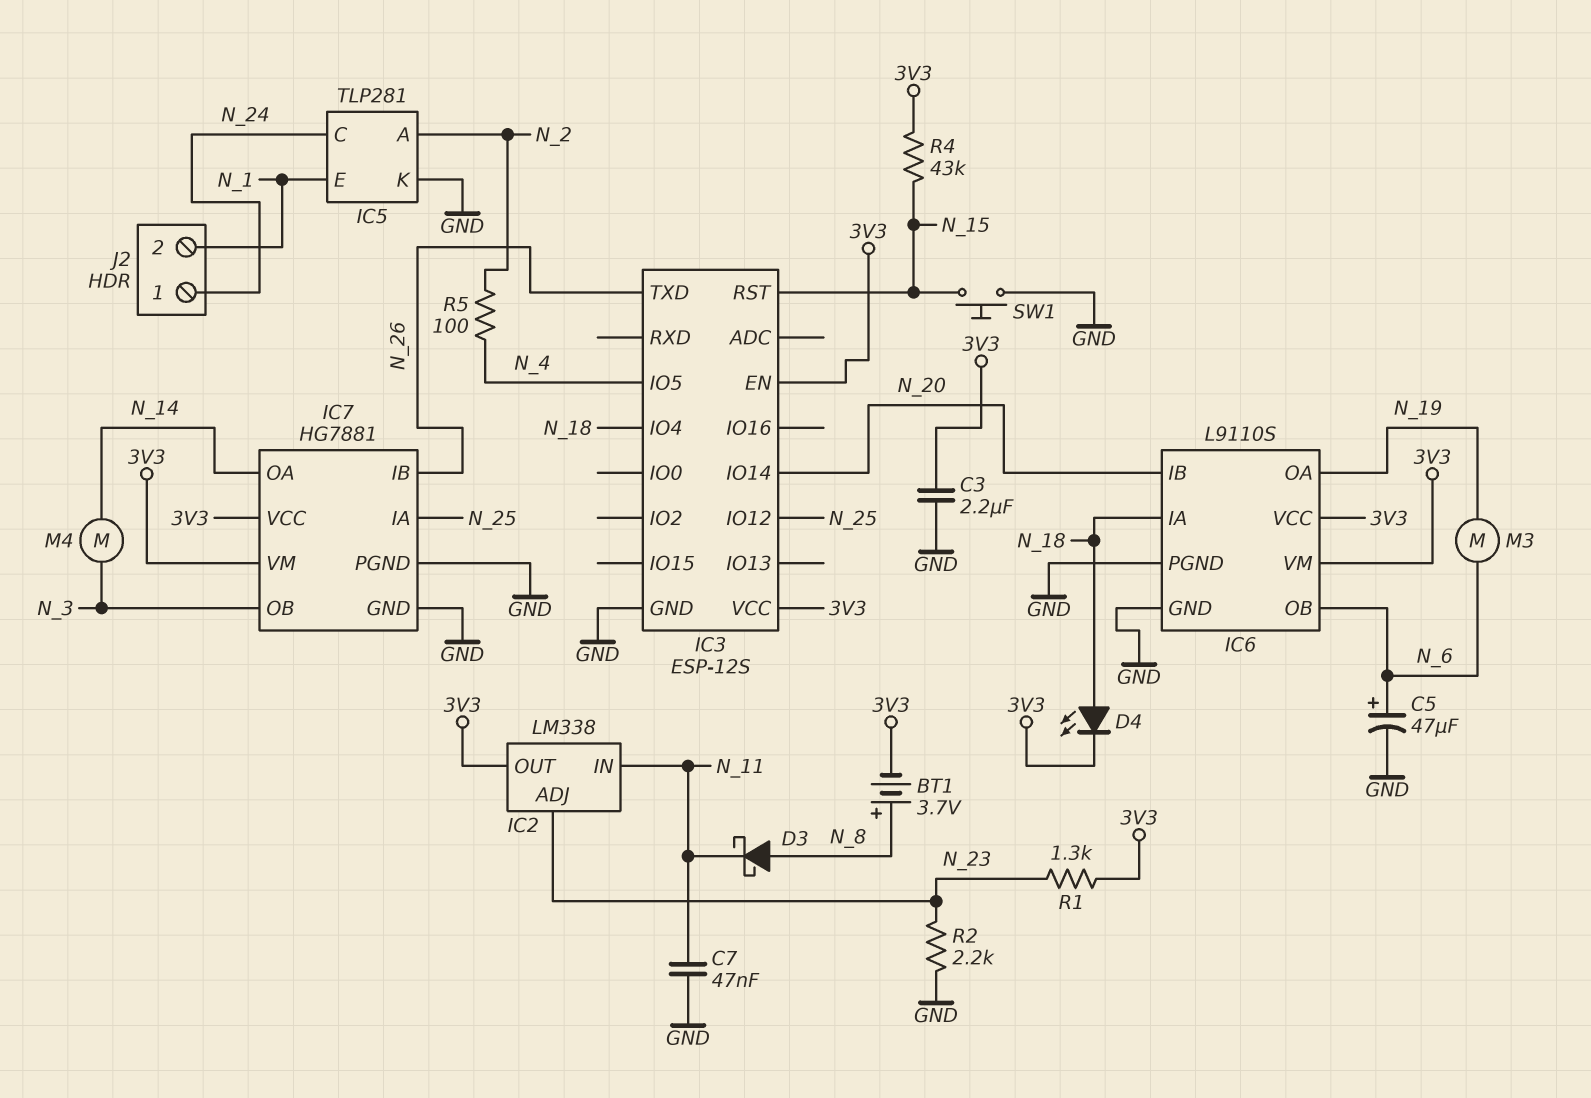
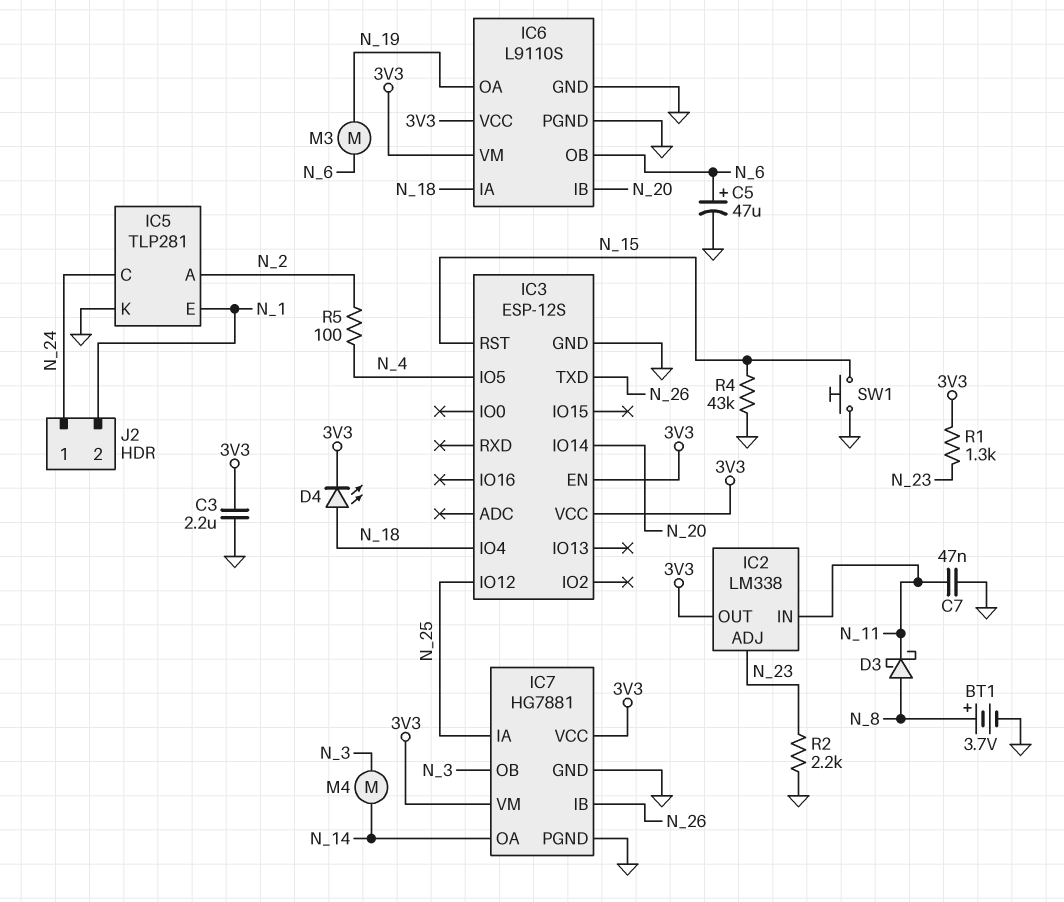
BT1: 3.7V (plus N_8, minus 3V3) -> 3.7V (plus N_8, minus GND)
R4: 43k (3V3, N_15) -> 43k (GND, N_15)

